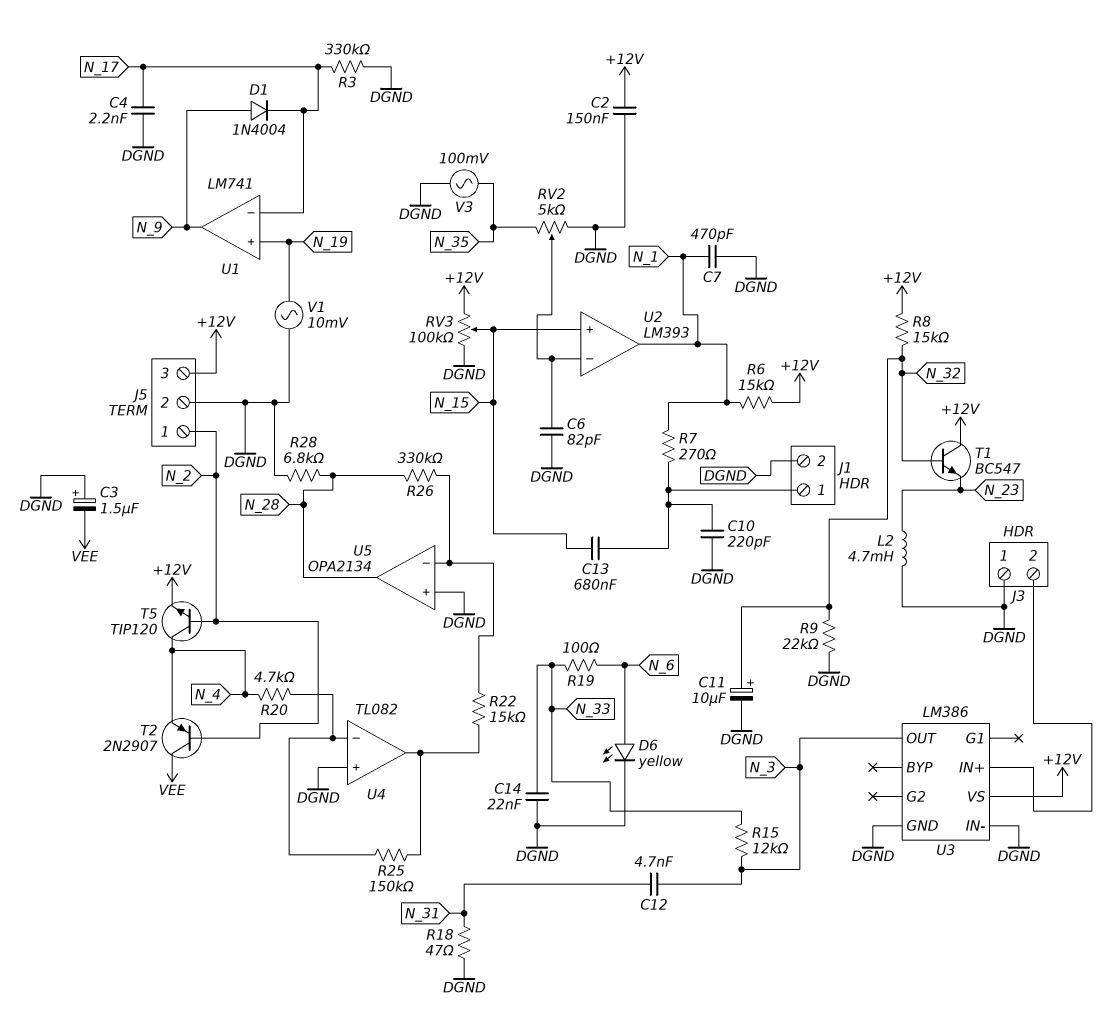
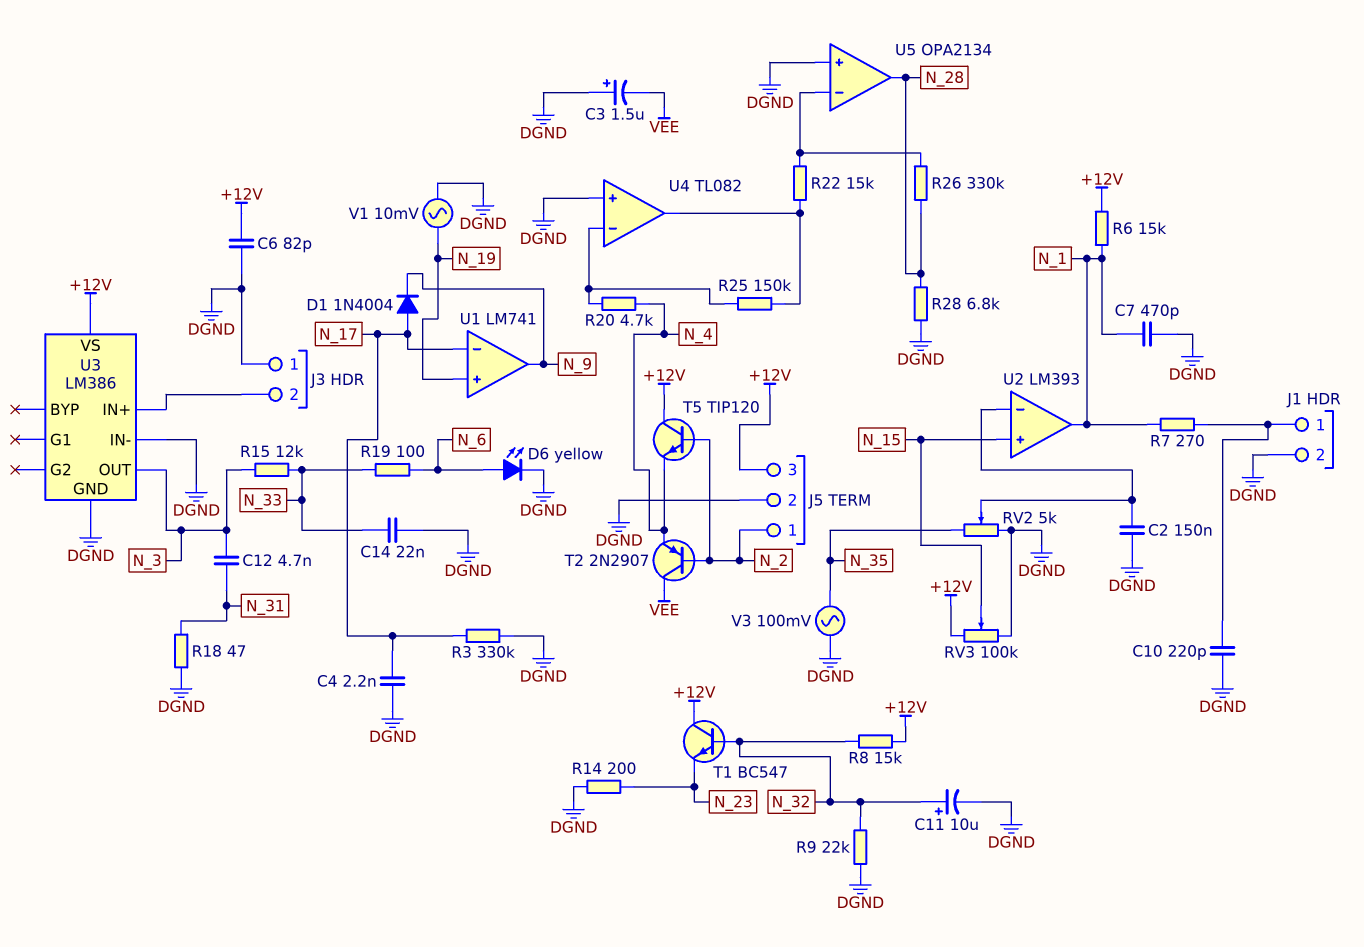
C2: 150nF (+12V, DGND) -> 150nF (DGND, U2/in-)
C6: 82pF (DGND, U2/in-) -> 82pF (+12V, DGND)
C13: 680nF (J1/1, N_15) -> none
D1: diode 1N4004 (A N_9, K N_17) -> diode 1N4004 (A N_17, K N_9)
L2: 4.7mH (DGND, N_23) -> none
R14: none -> 200 (DGND, N_23)
T5: NPN TIP120 (B N_2, C N_4, E +12V) -> NPN TIP120 (B N_2, C +12V, E N_4)

